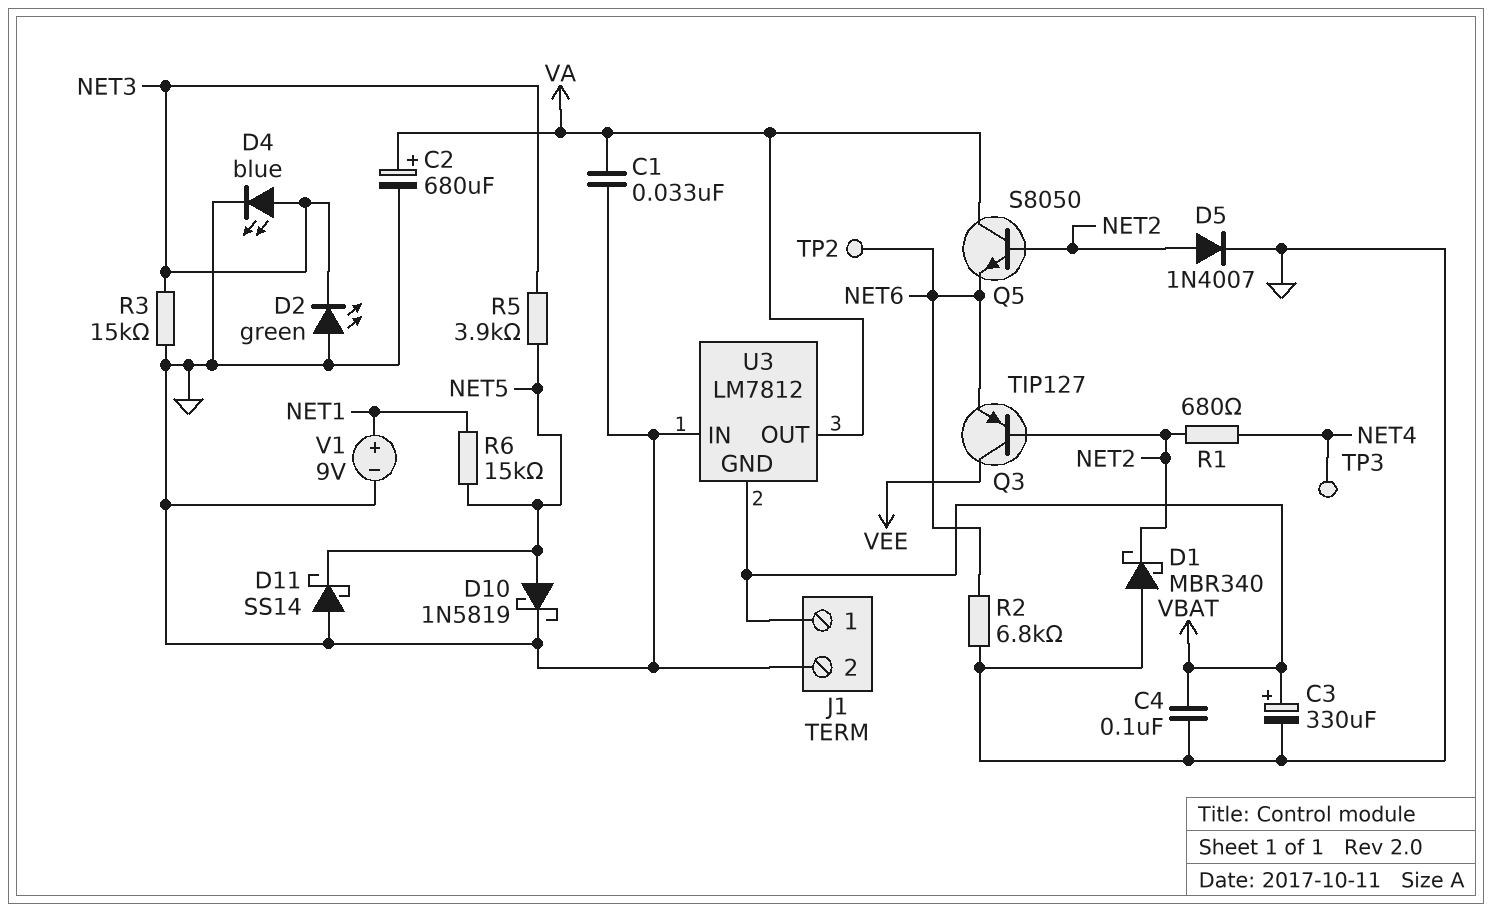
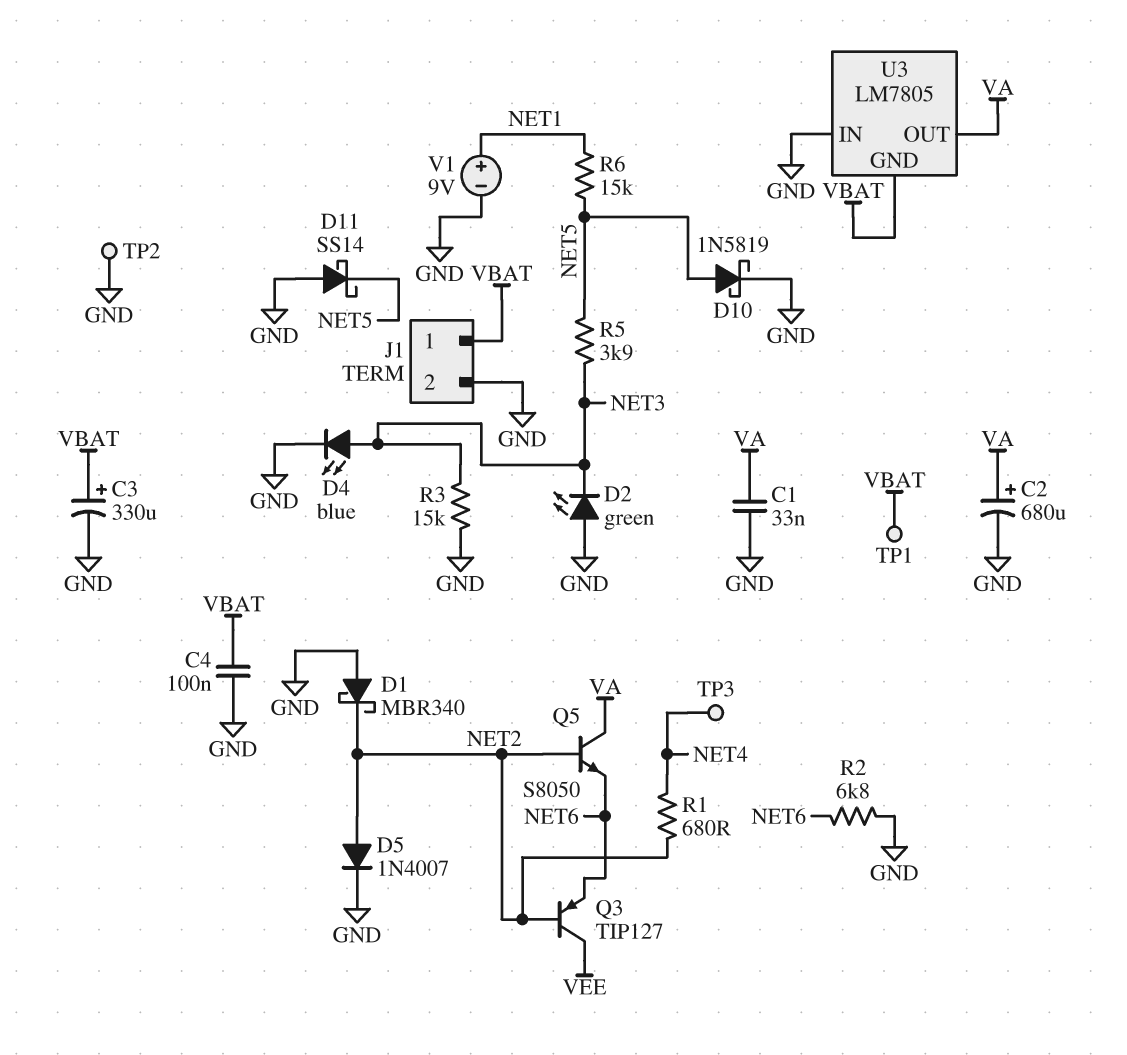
TP1: none -> test point (VBAT)
TP2: test point (NET6) -> test point (GND)
U3: LM7812 -> LM7805

